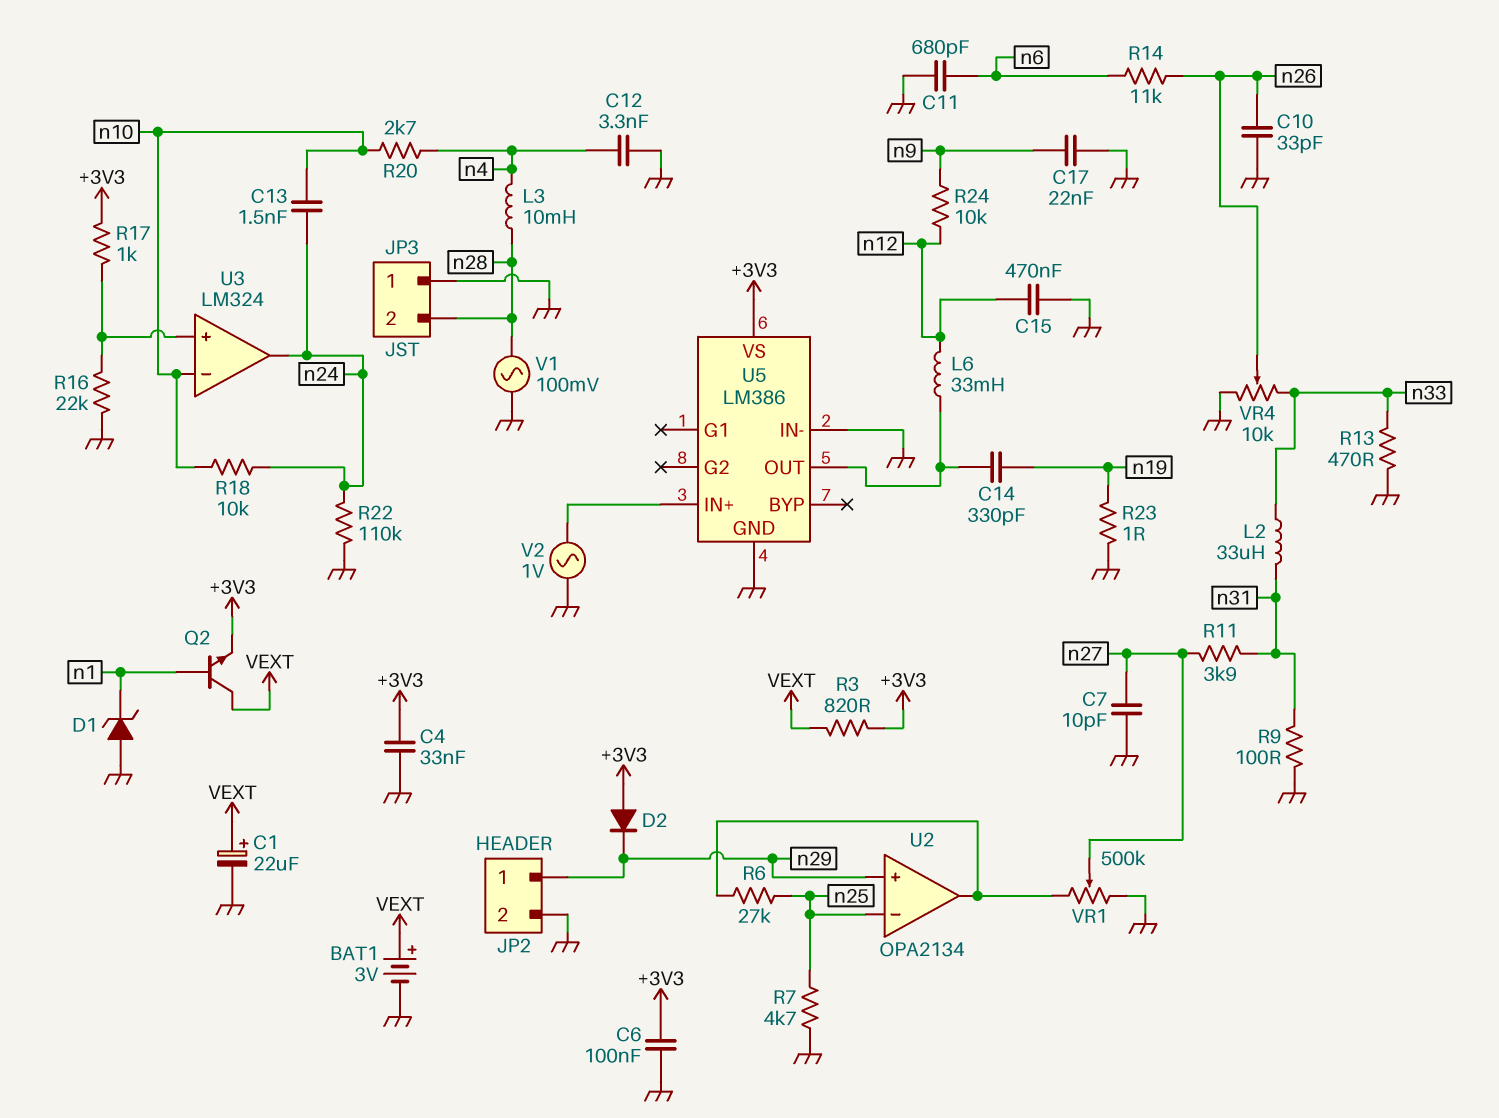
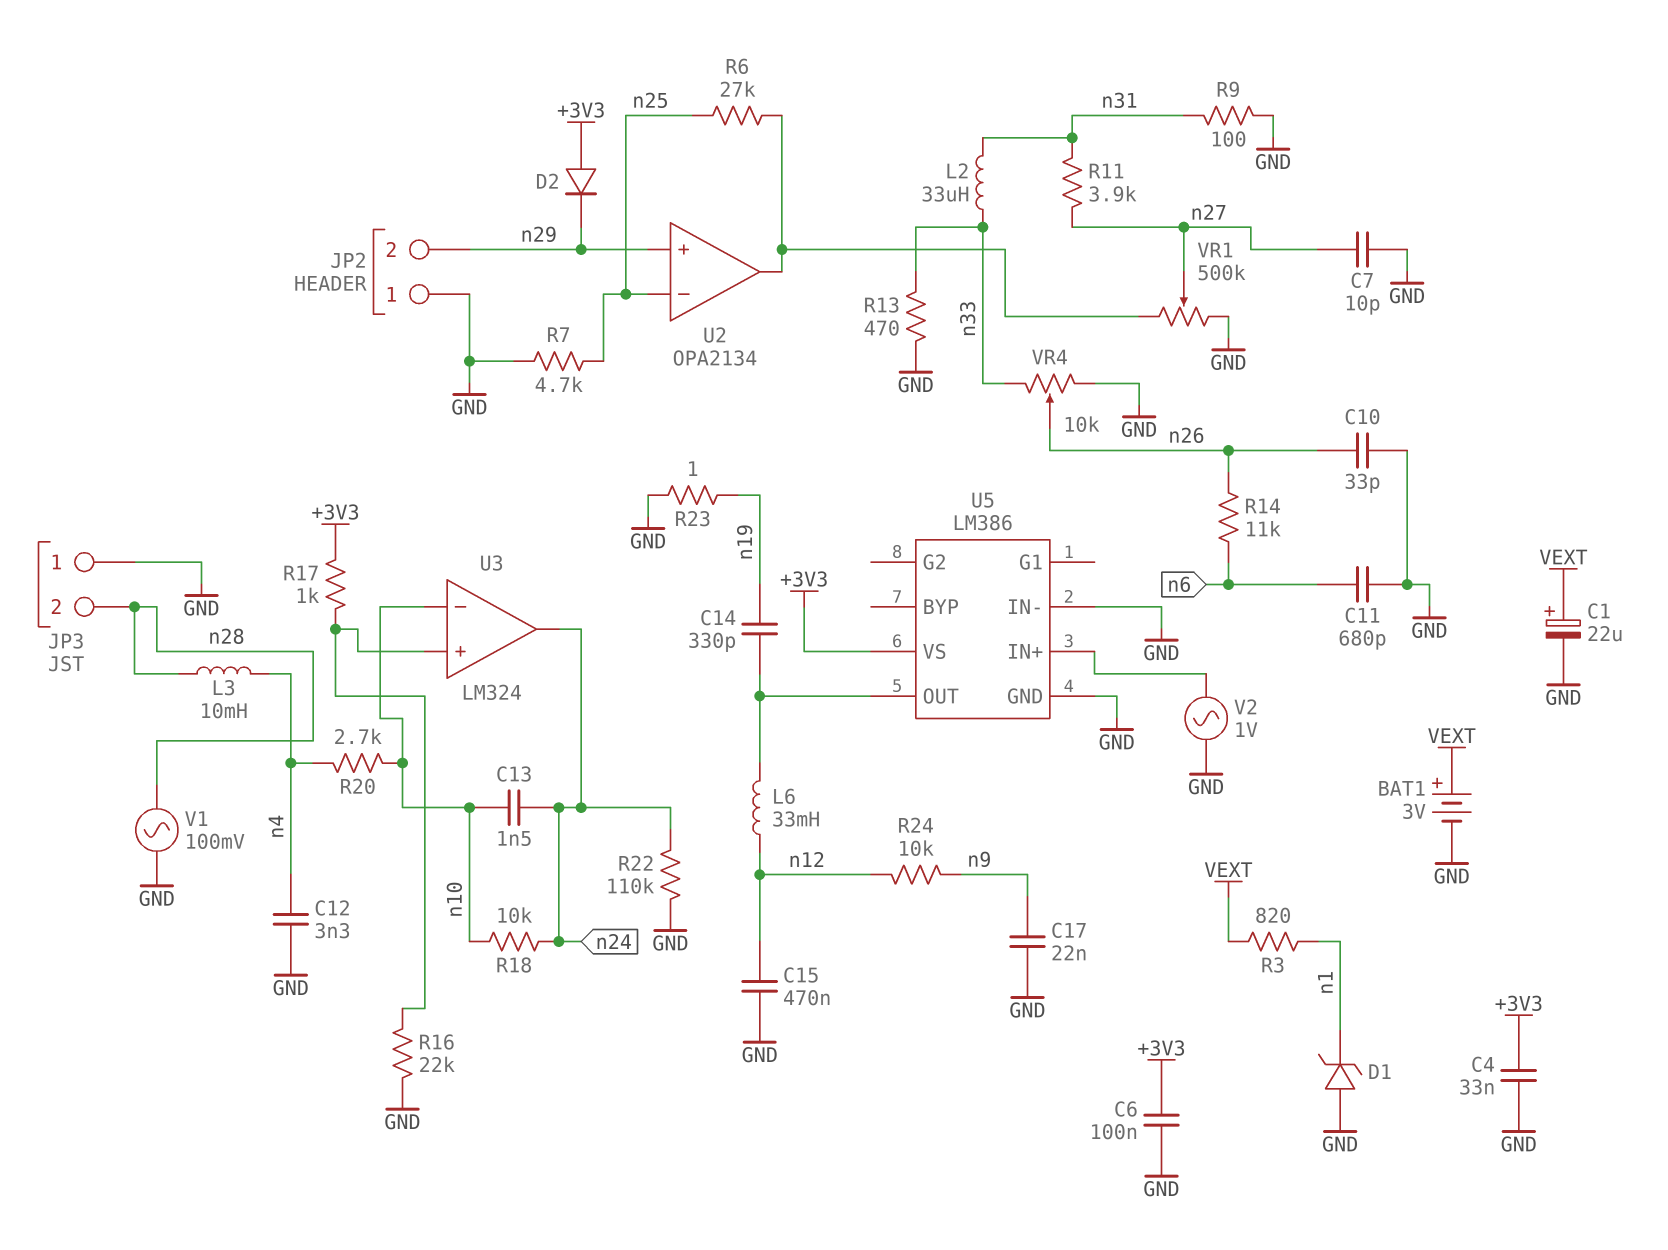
JP2 pin 1: n29 -> GND
JP2 pin 2: GND -> n29
Q2: NPN (B n1, C VEXT, E +3V3) -> none
R3: 820 (+3V3, VEXT) -> 820 (VEXT, n1)

